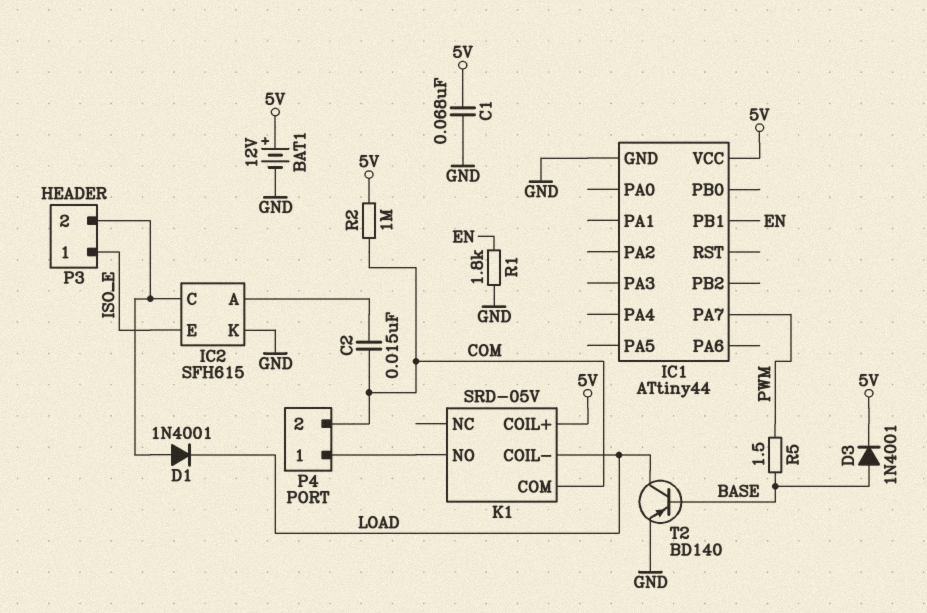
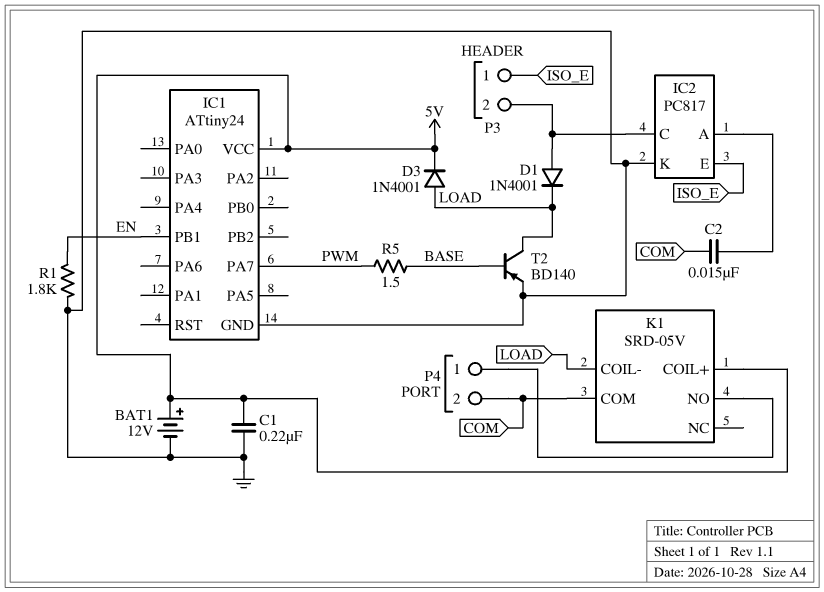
C1: 68nF (5V, GND) -> 220nF (5V, GND)
D3: diode 1N4001 (A BASE, K 5V) -> diode 1N4001 (A LOAD, K 5V)
IC1: ATtiny44 -> ATtiny24
IC2: SFH615 -> PC817
R2: 1M (5V, COM) -> none

